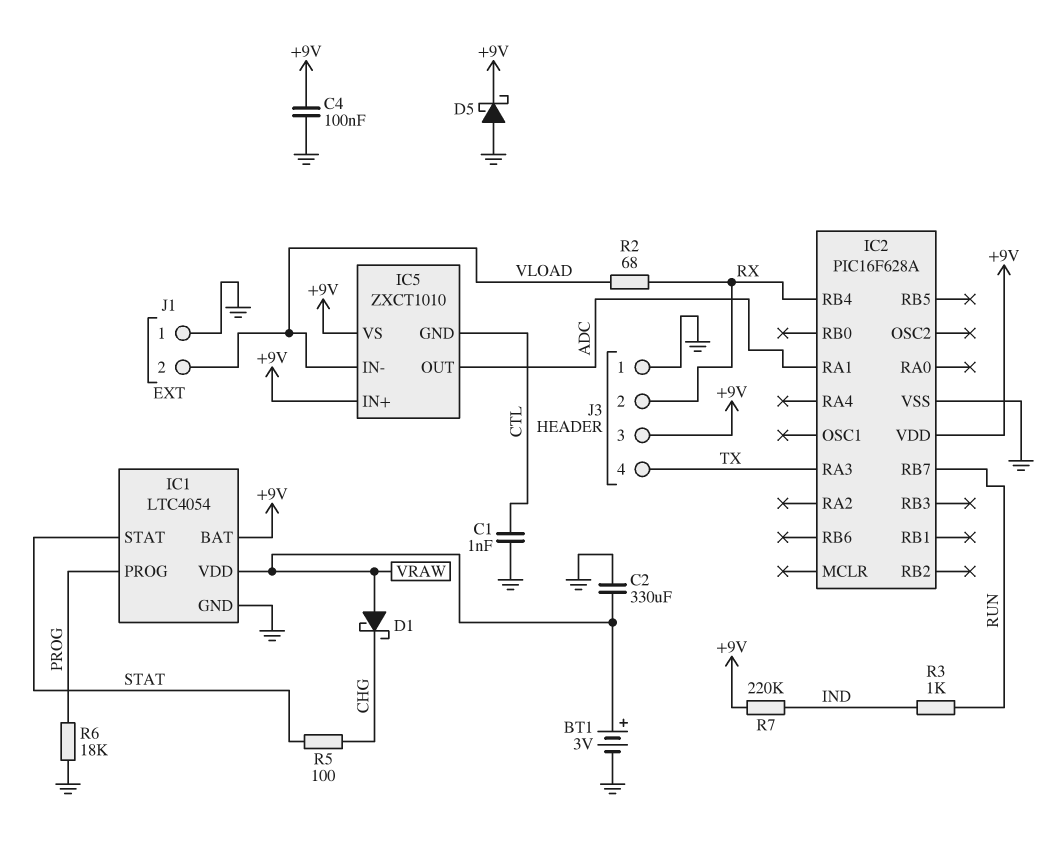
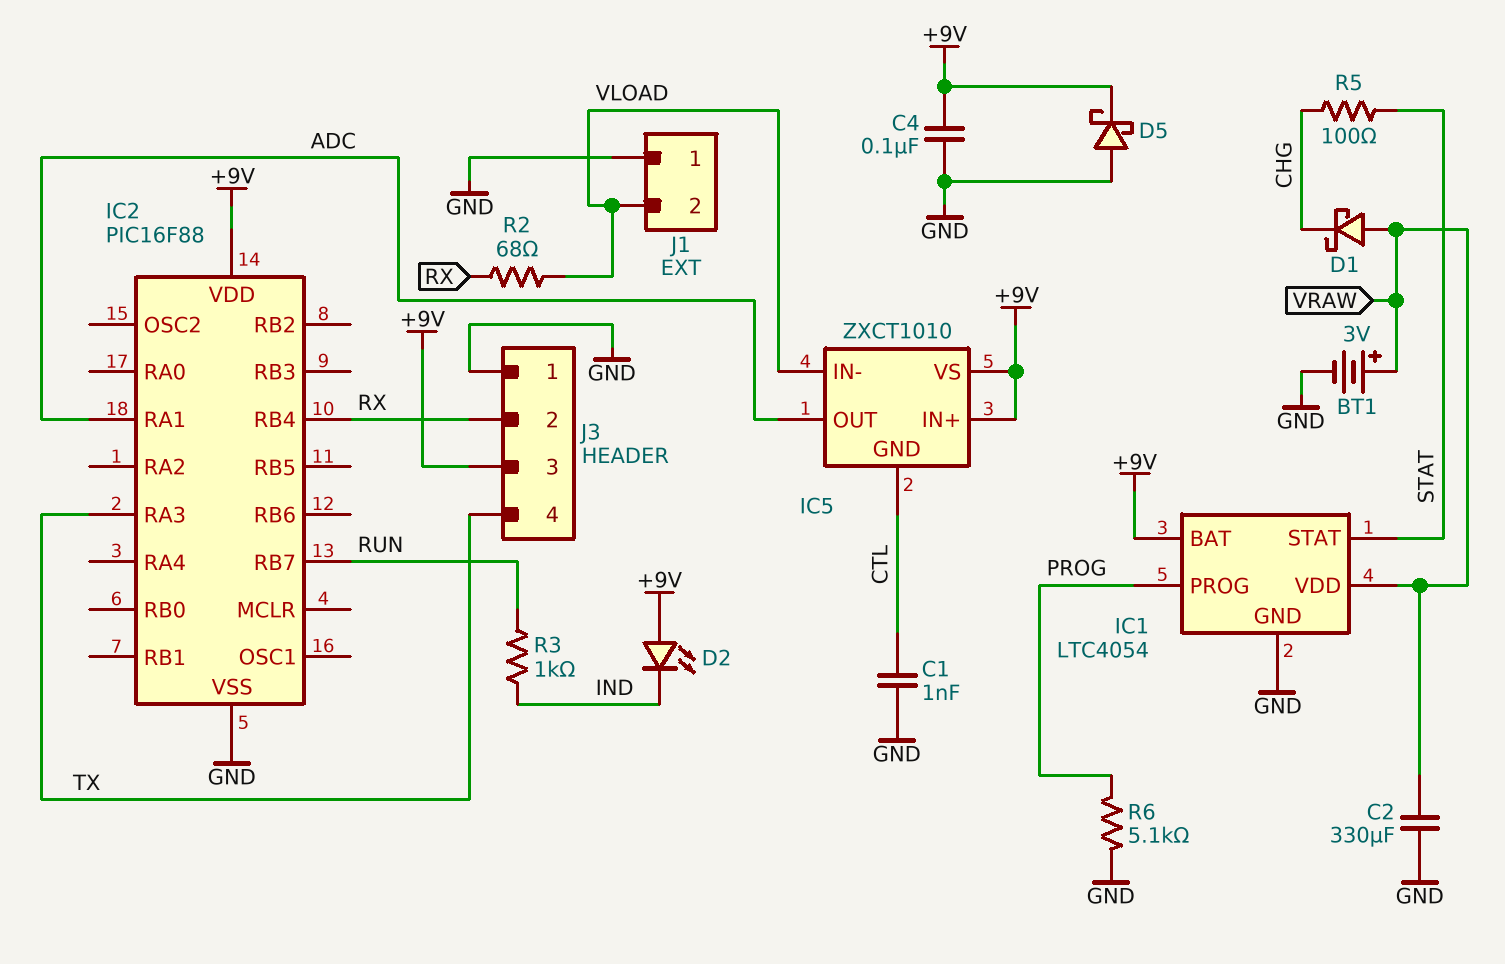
D2: none -> LED (A +9V, K IND)
IC2: PIC16F628A -> PIC16F88
R6: 18k (GND, PROG) -> 5.1k (GND, PROG)
R7: 220k (+9V, IND) -> none

